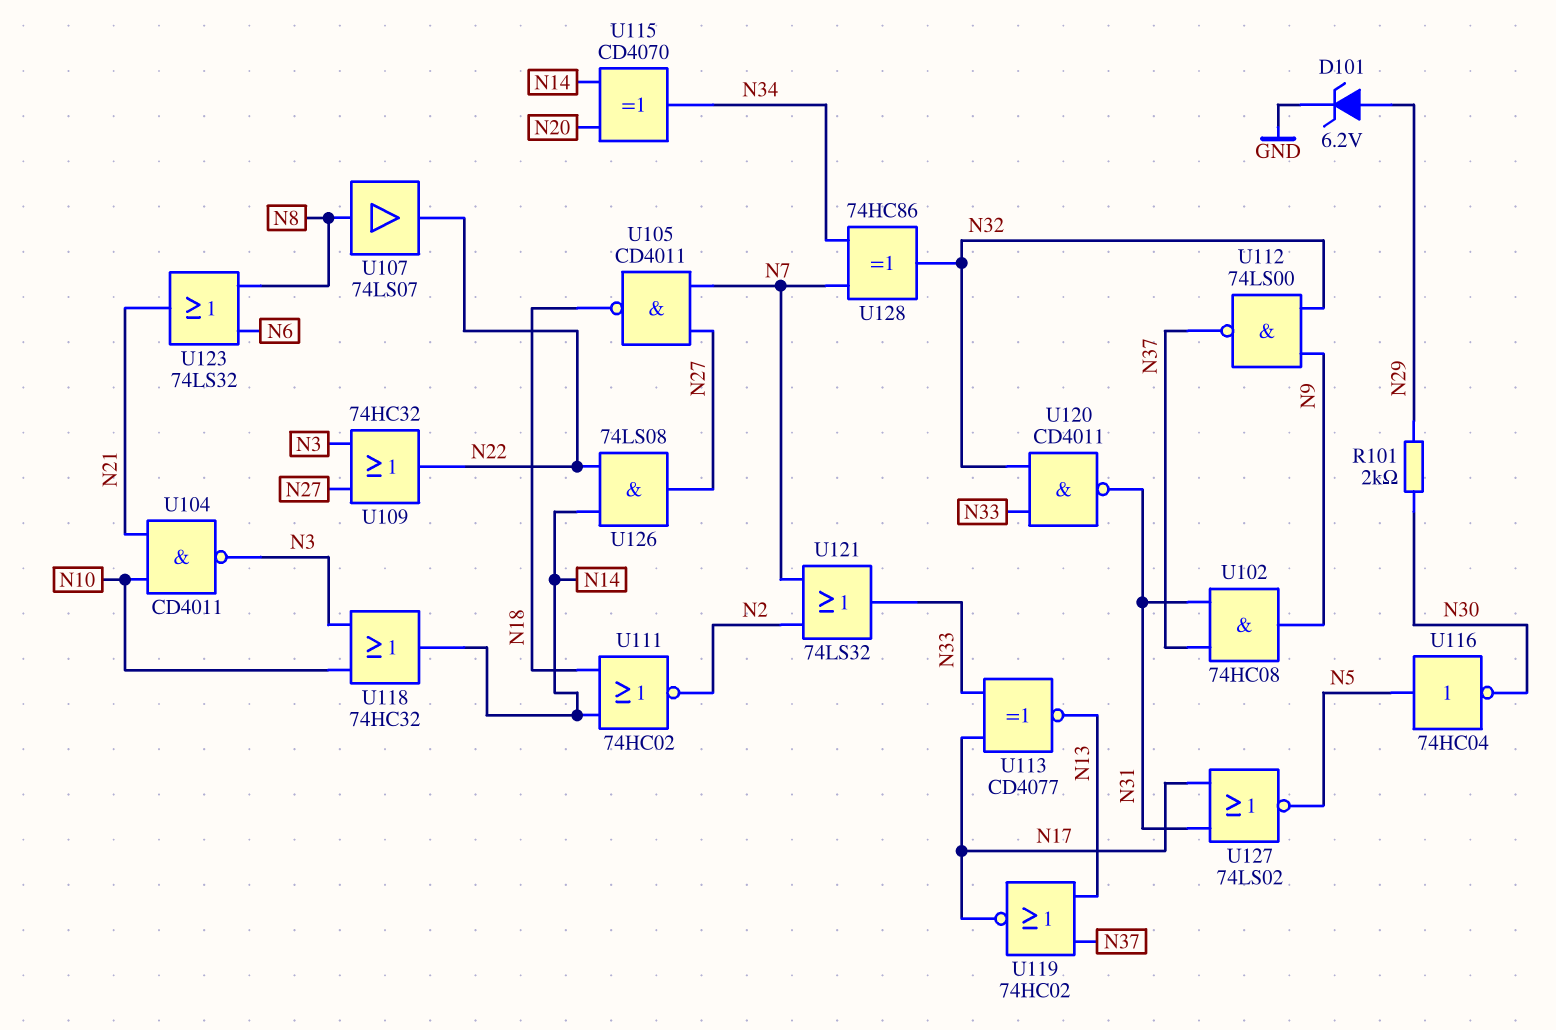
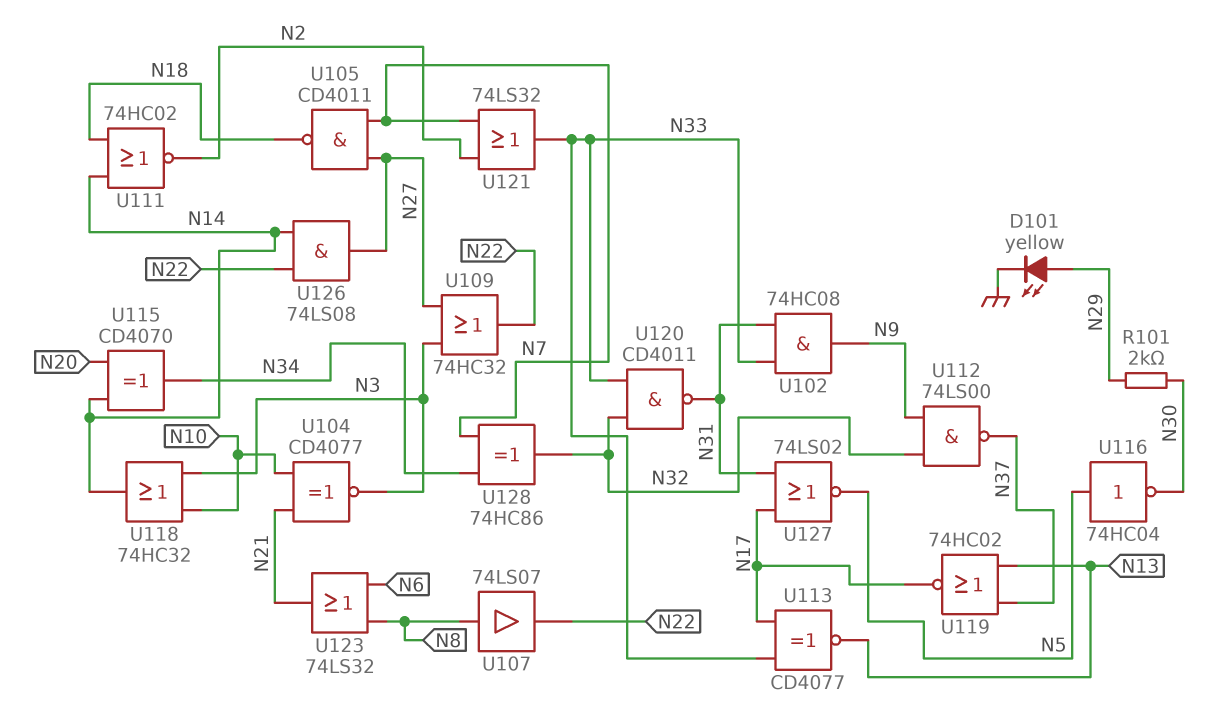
D101: zener 6.2V (A N29, K GND) -> LED yellow (A N29, K GND)
U102: AND 74HC08 (in N31, in N37, out N9) -> AND 74HC08 (in N31, in N33, out N9)
U104: NAND CD4011 (in N10, in N21, out N3) -> XNOR CD4077 (in N10, in N21, out N3)

